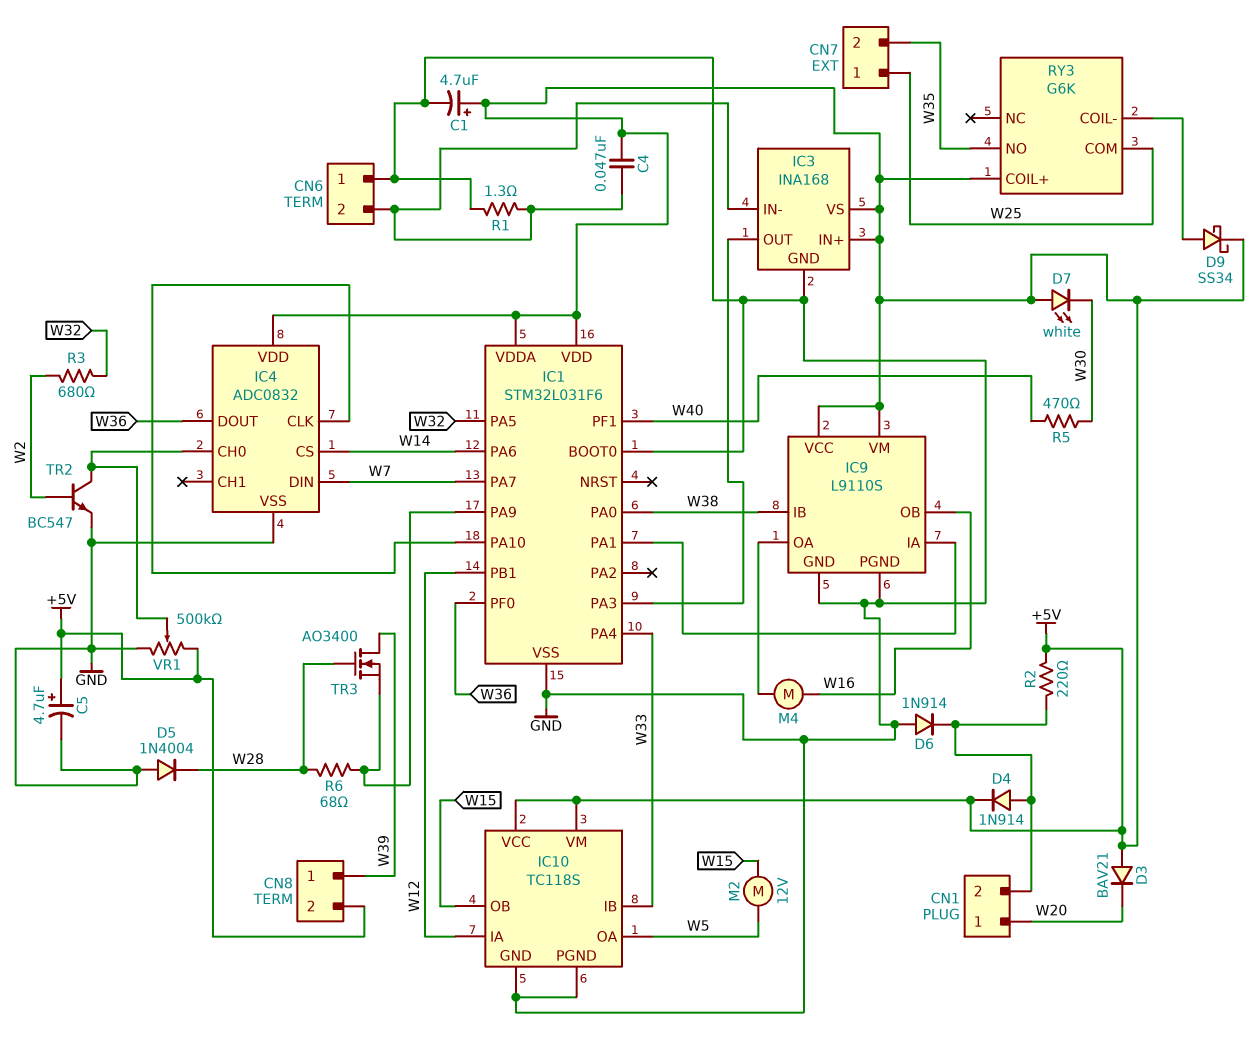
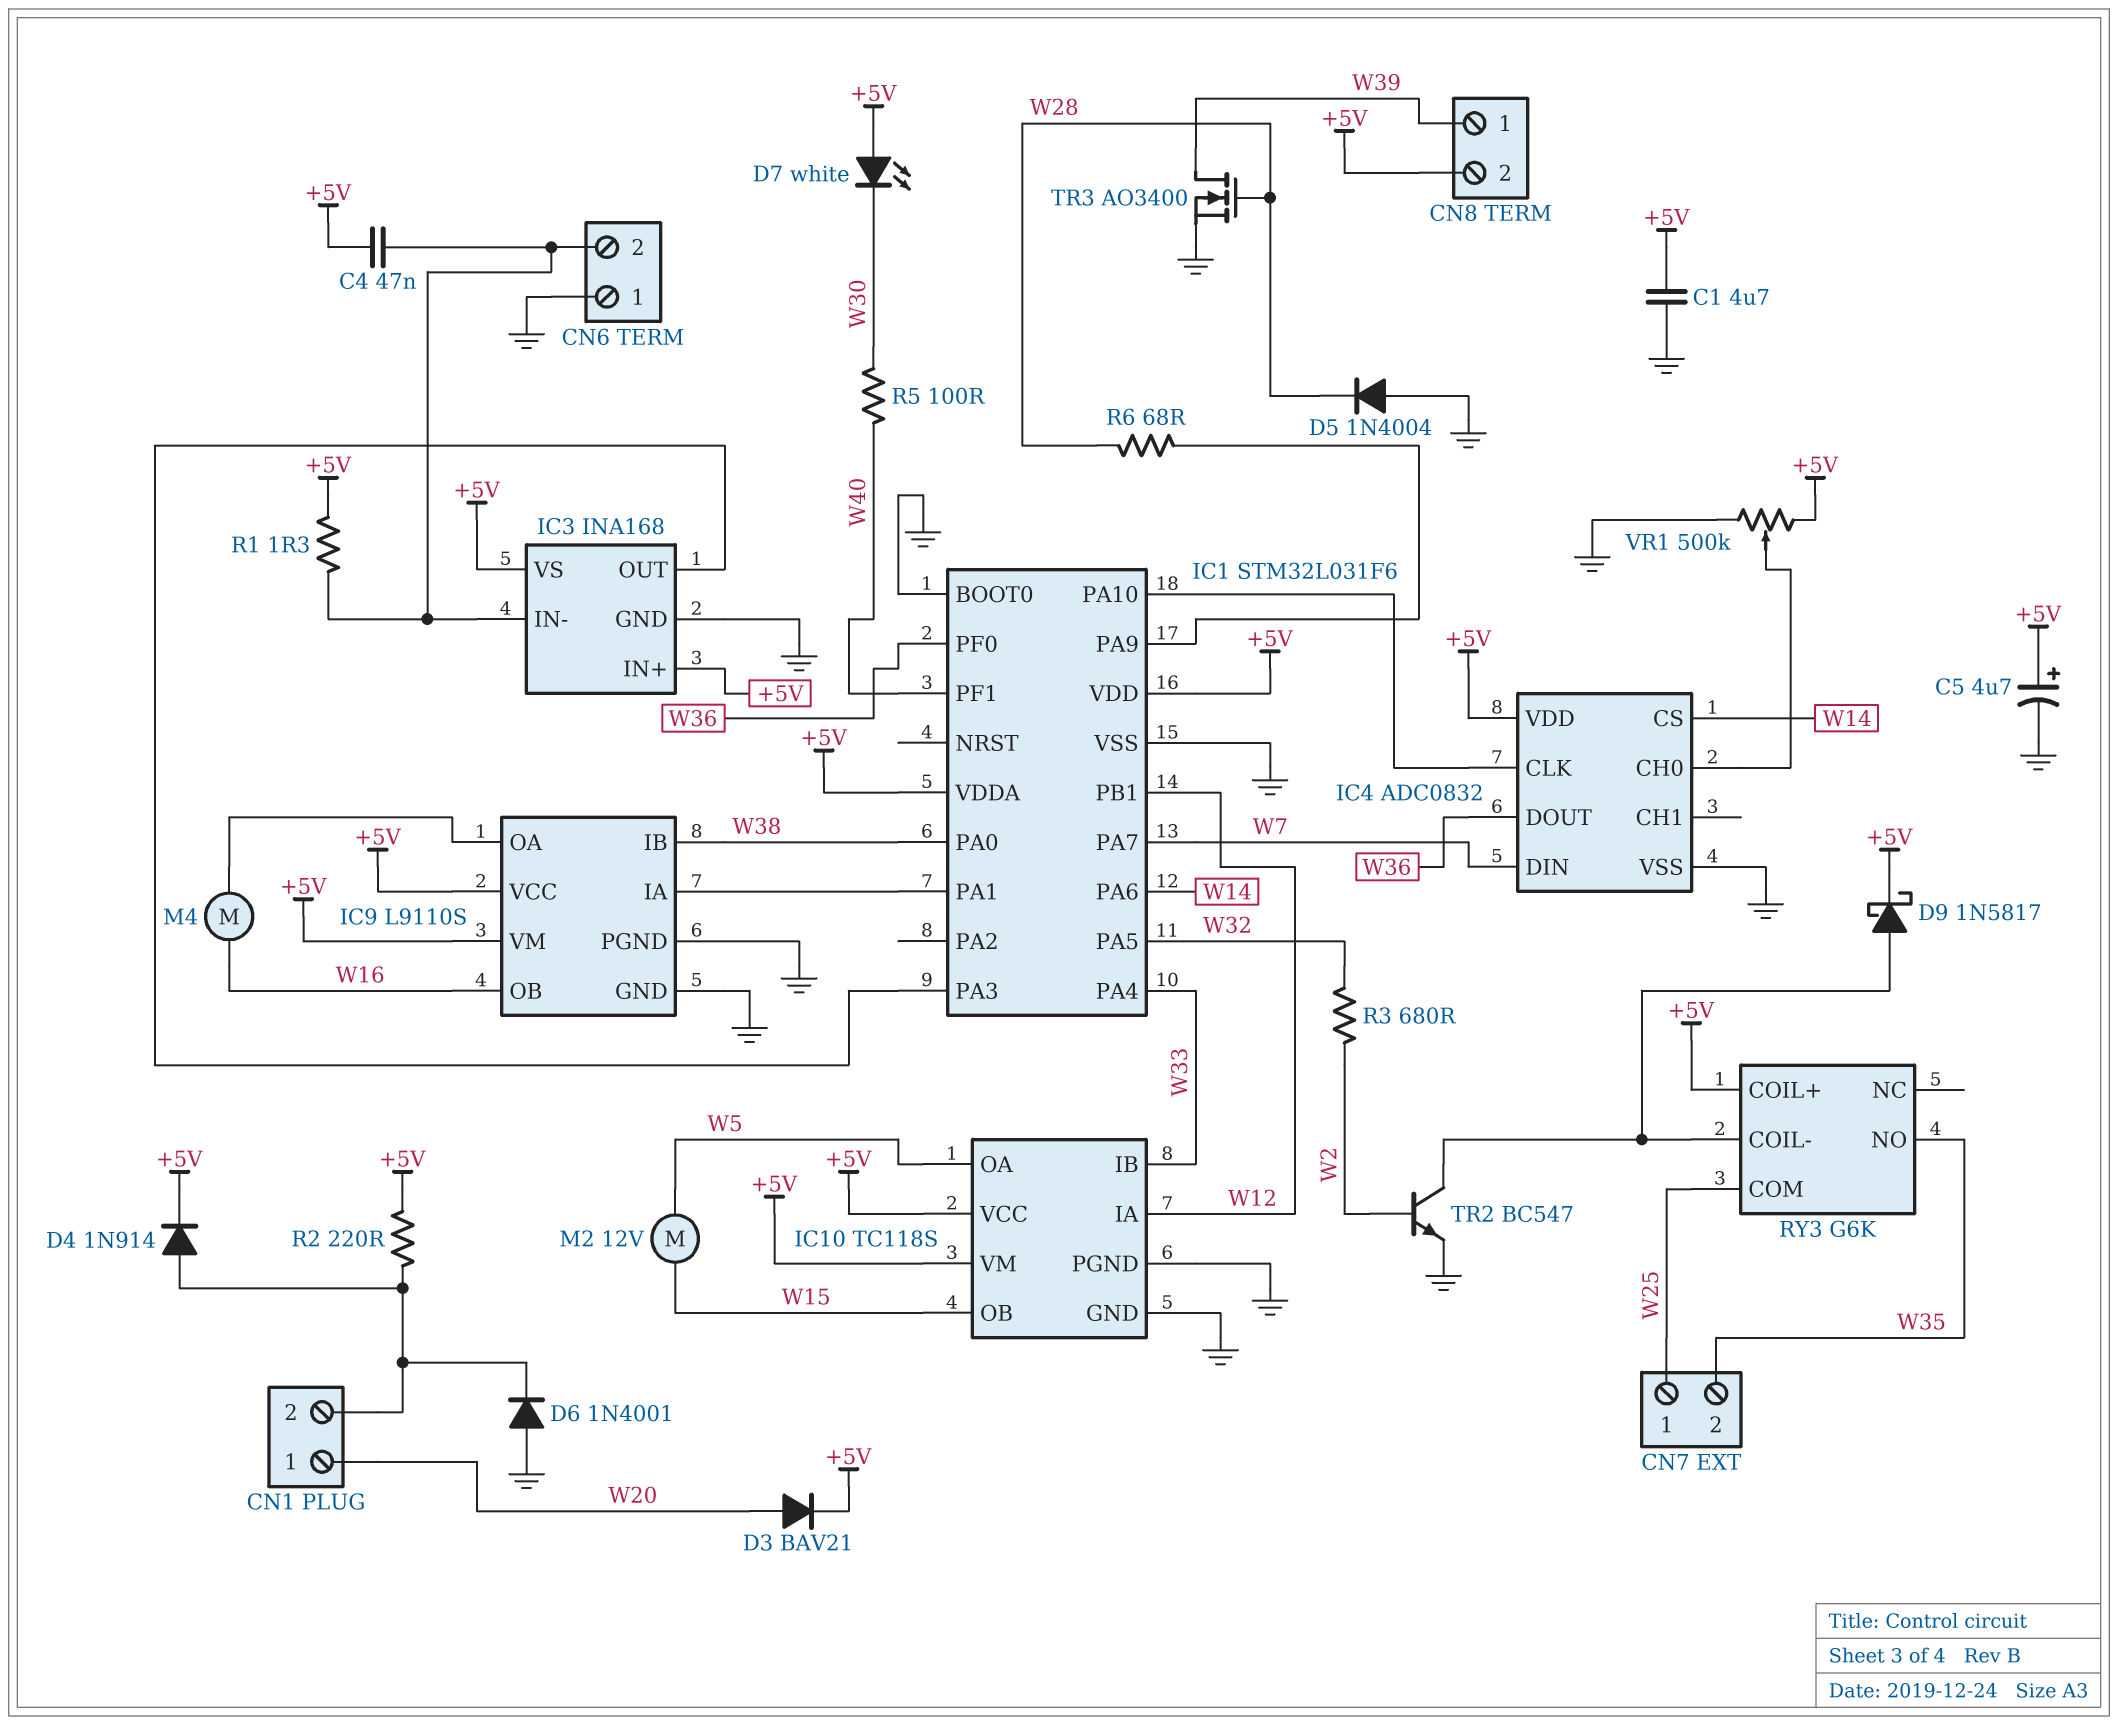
C1: 4.7uF (plus +5V, minus GND) -> 4.7uF (+5V, GND)
D3: diode BAV21 (A +5V, K W20) -> diode BAV21 (A W20, K +5V)
D6: diode 1N914 (A GND, K CN1/2) -> diode 1N4001 (A GND, K CN1/2)
D9: schottky SS34 (A RY3/COIL-, K +5V) -> schottky 1N5817 (A RY3/COIL-, K +5V)
R1: 1.3 (CN6/2, GND) -> 1.3 (+5V, CN6/2)
R5: 470 (W30, W40) -> 100 (W30, W40)
TR2: NPN BC547 (B W2, C IC4/CH0, E GND) -> NPN BC547 (B W2, C RY3/COIL-, E GND)
TR3: NMOS AO3400 (G W28, D W39, S IC1/PA9) -> NMOS AO3400 (G W28, D W39, S GND)

